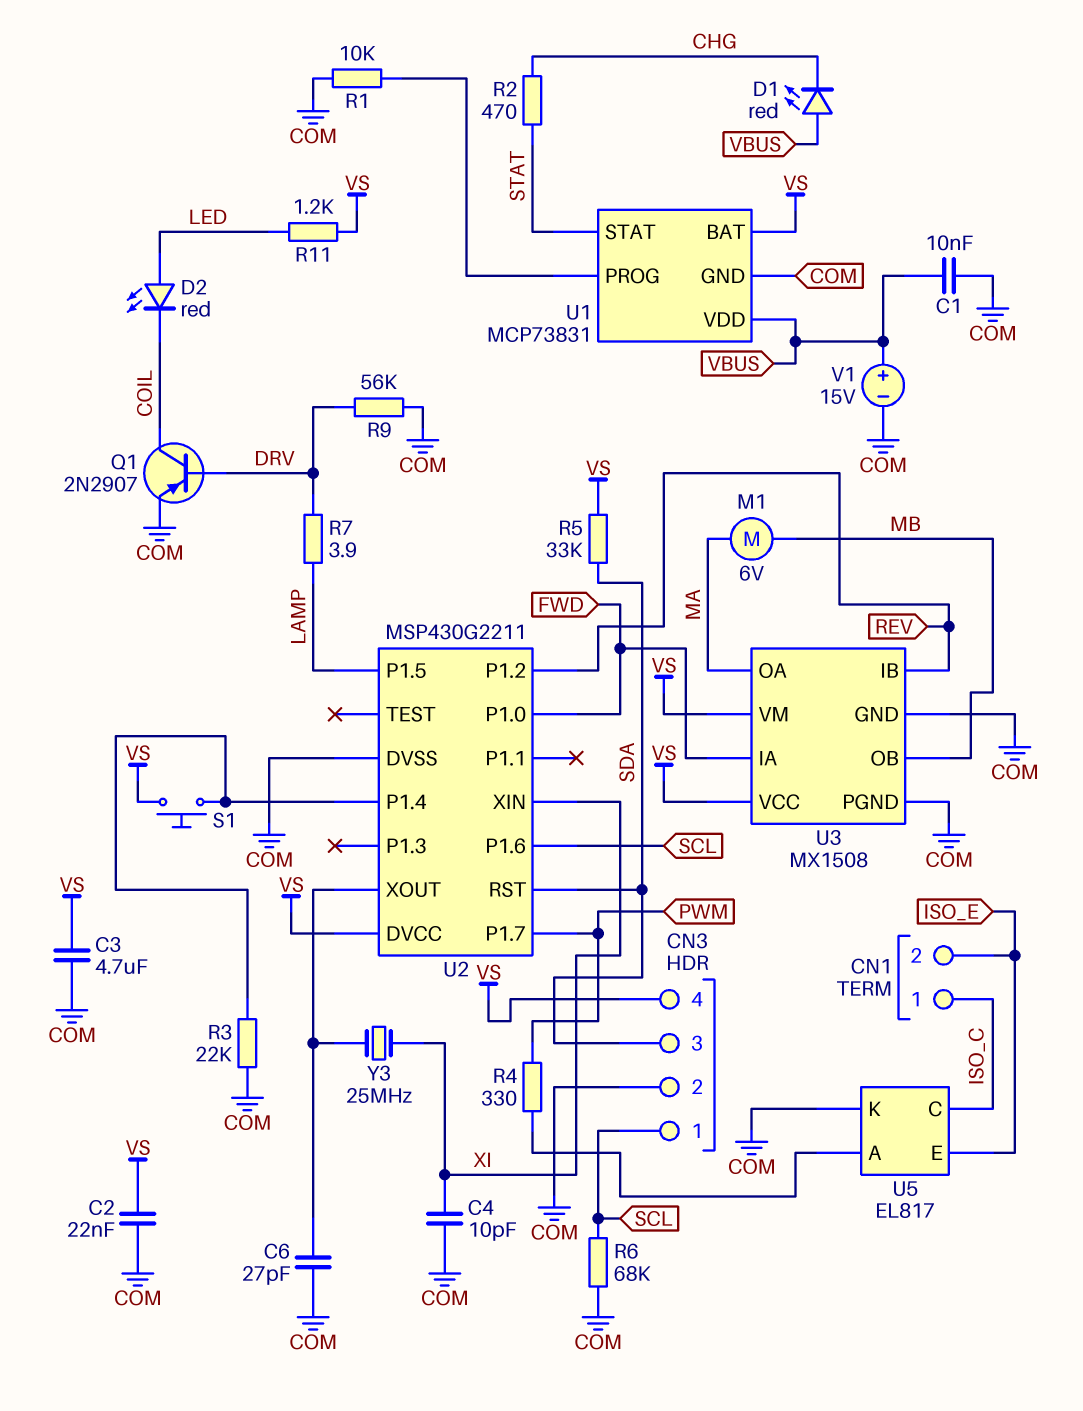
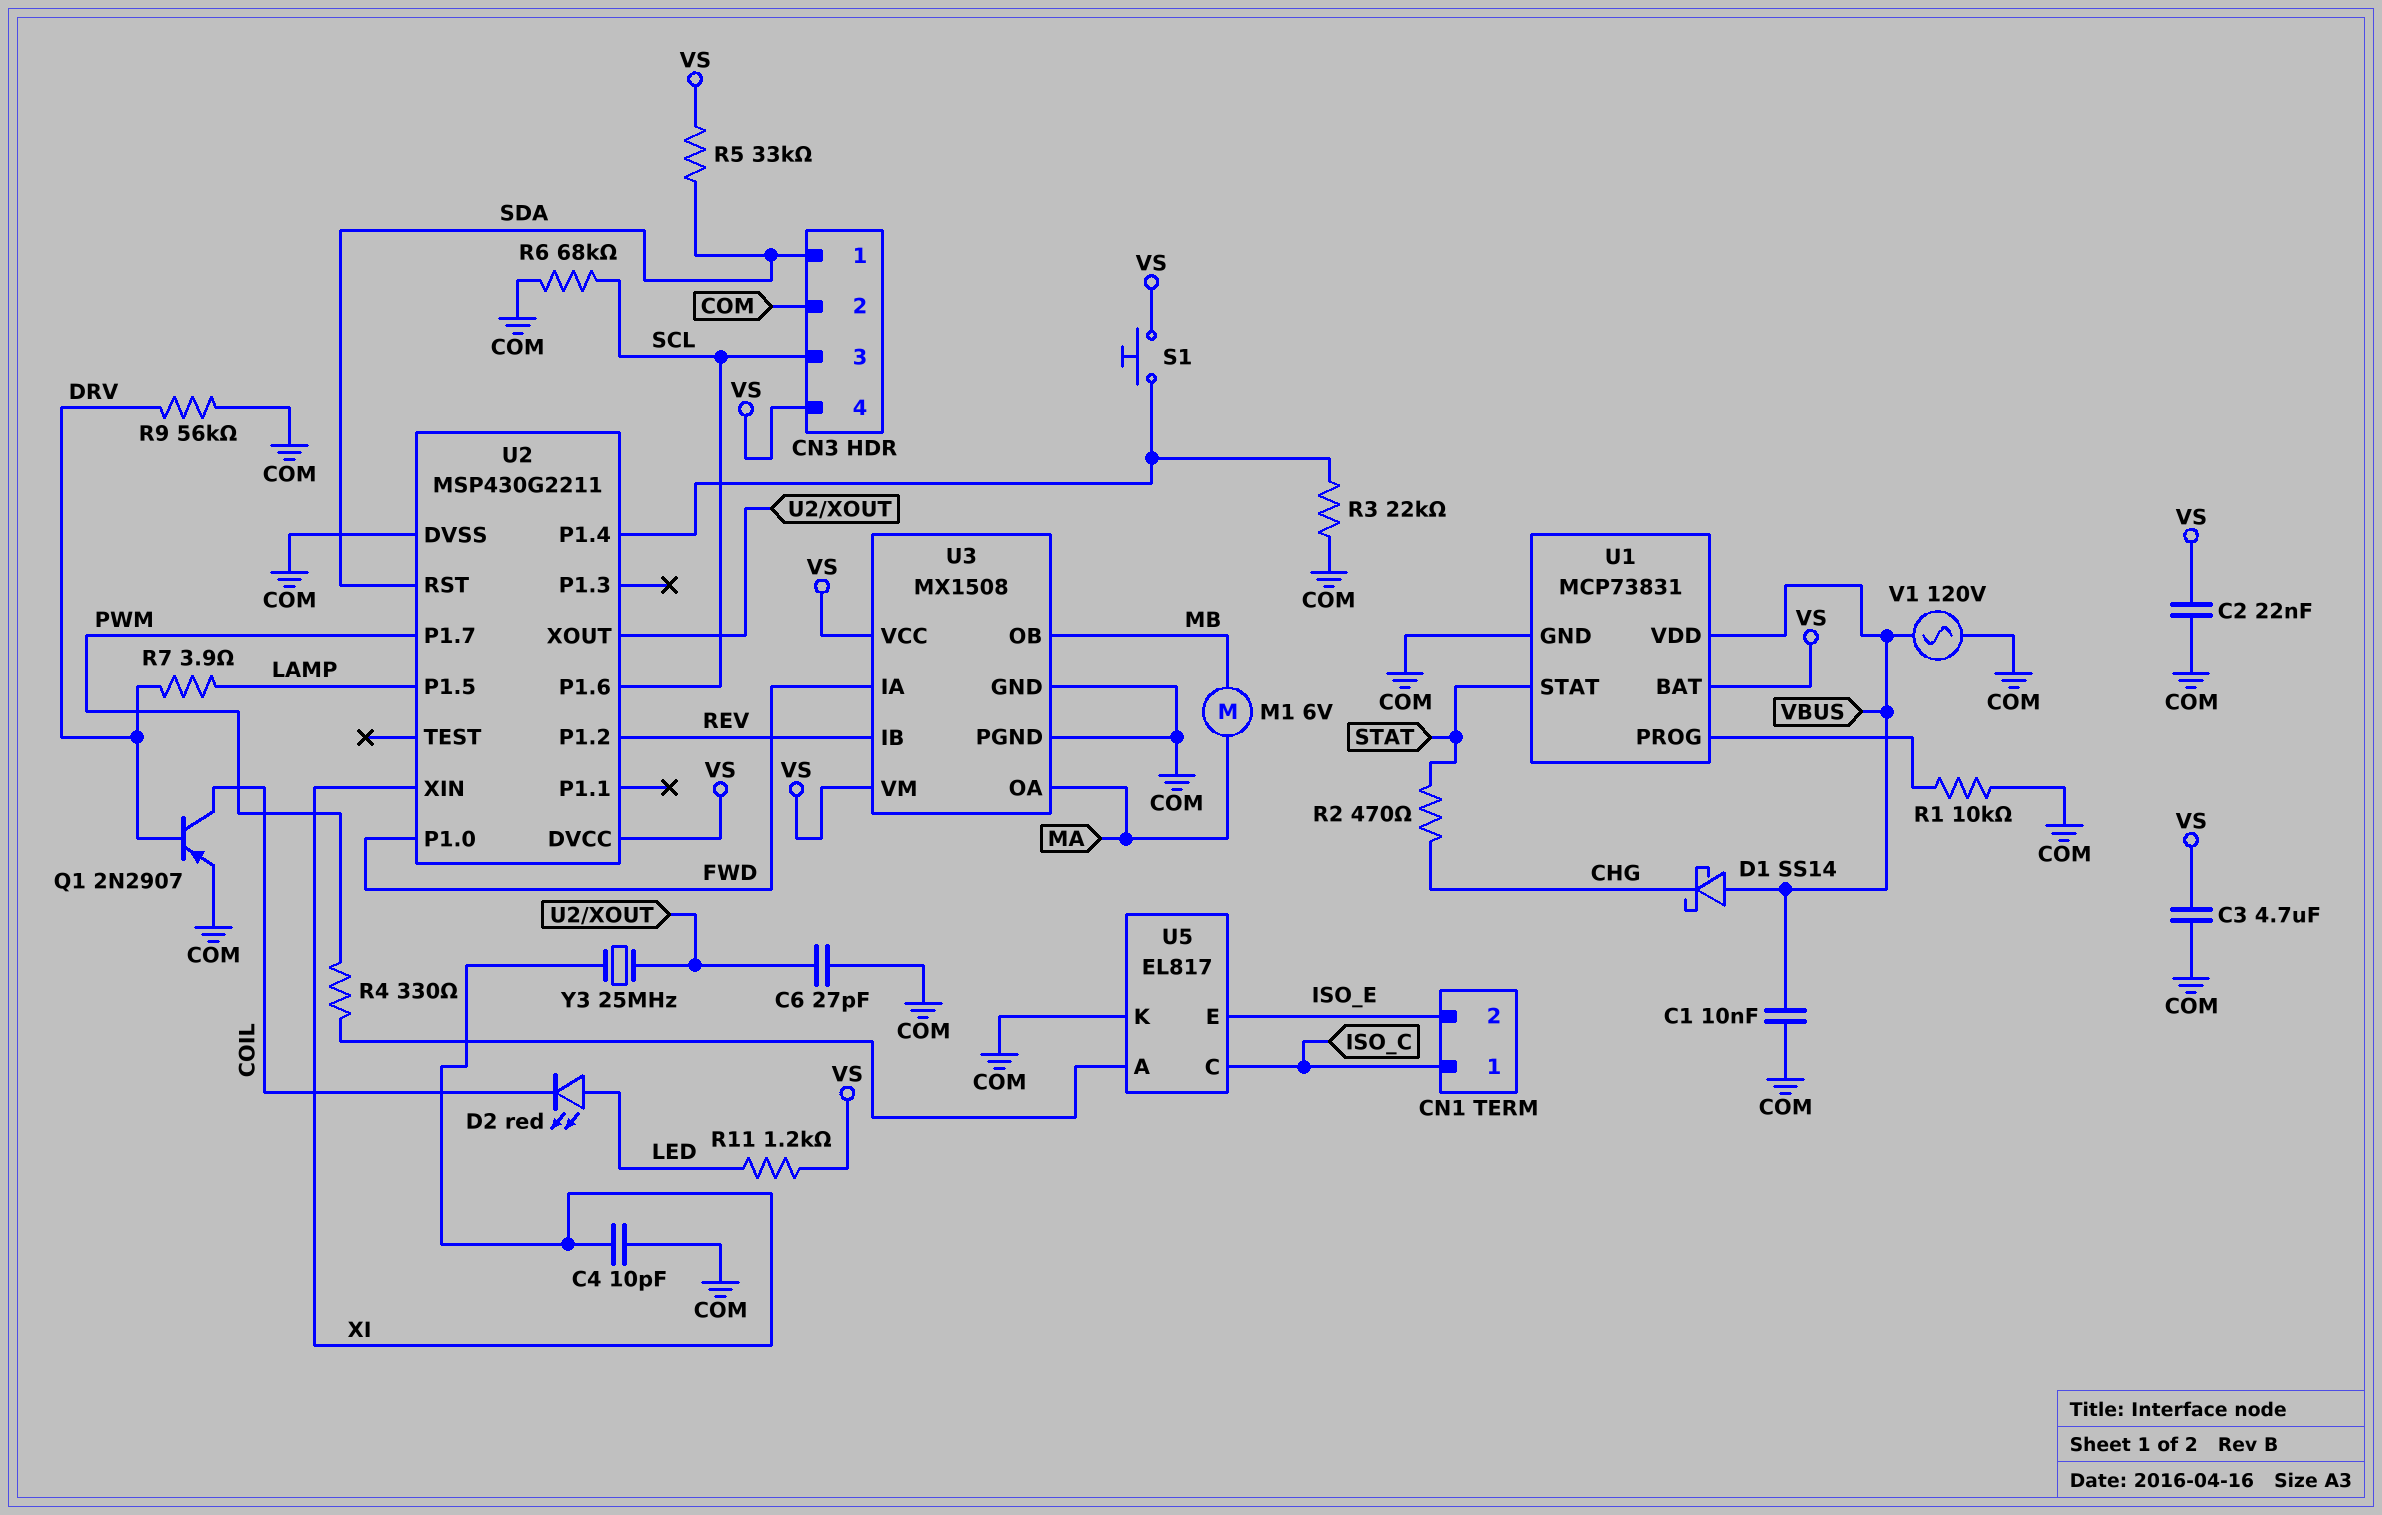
CN3 pin 1: SCL -> SDA
CN3 pin 3: SDA -> SCL
D1: LED red (A VBUS, K CHG) -> schottky SS14 (A VBUS, K CHG)
V1: 15V (plus VBUS, minus COM) -> AC 120V (COM, VBUS)

